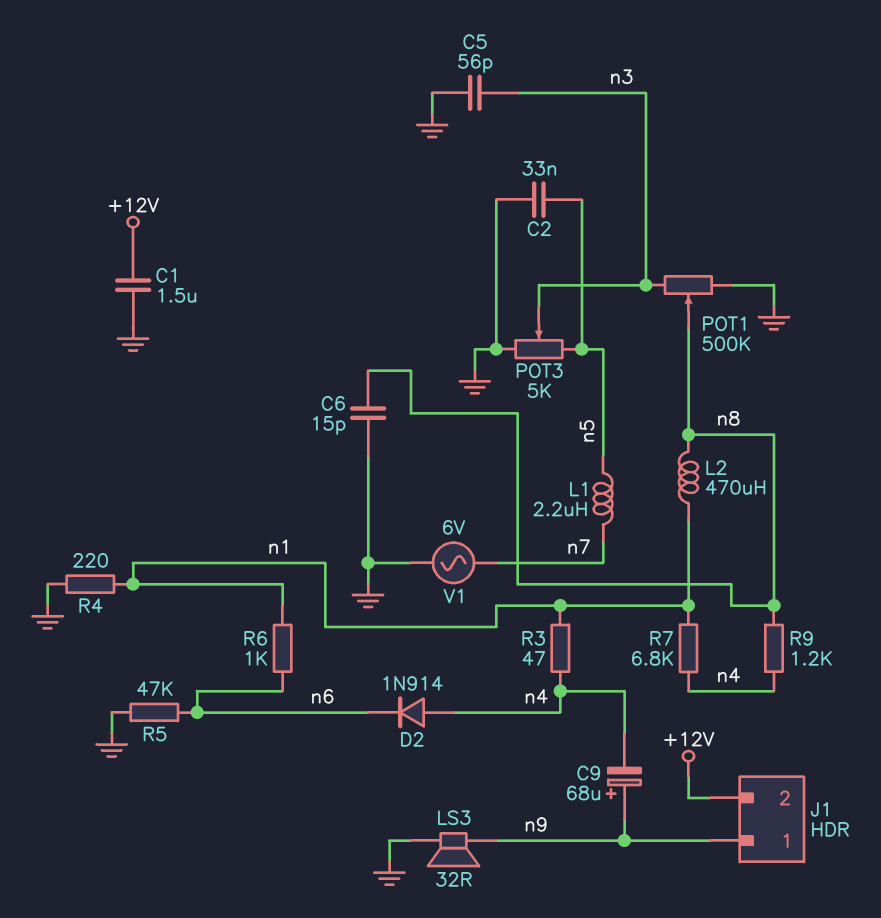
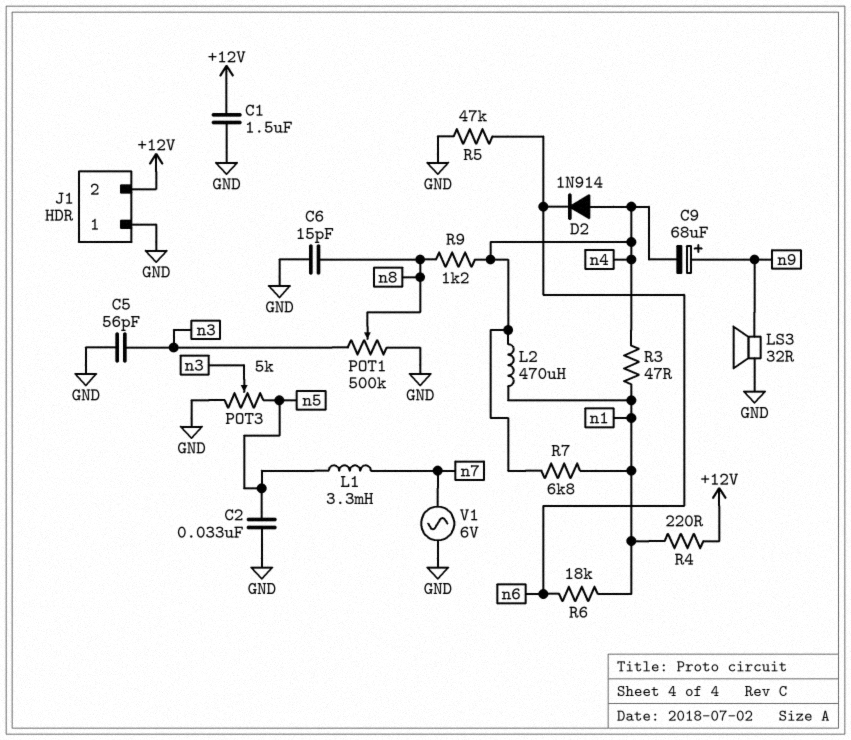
J1 pin 1: n9 -> GND
L1: 2.2uH (n5, n7) -> 3.3mH (n5, n7)
L2: 470uH (n1, n8) -> 470uH (n1, n4)
R4: 220 (GND, n1) -> 220 (+12V, n1)
R6: 1k (n1, n6) -> 18k (n1, n6)

